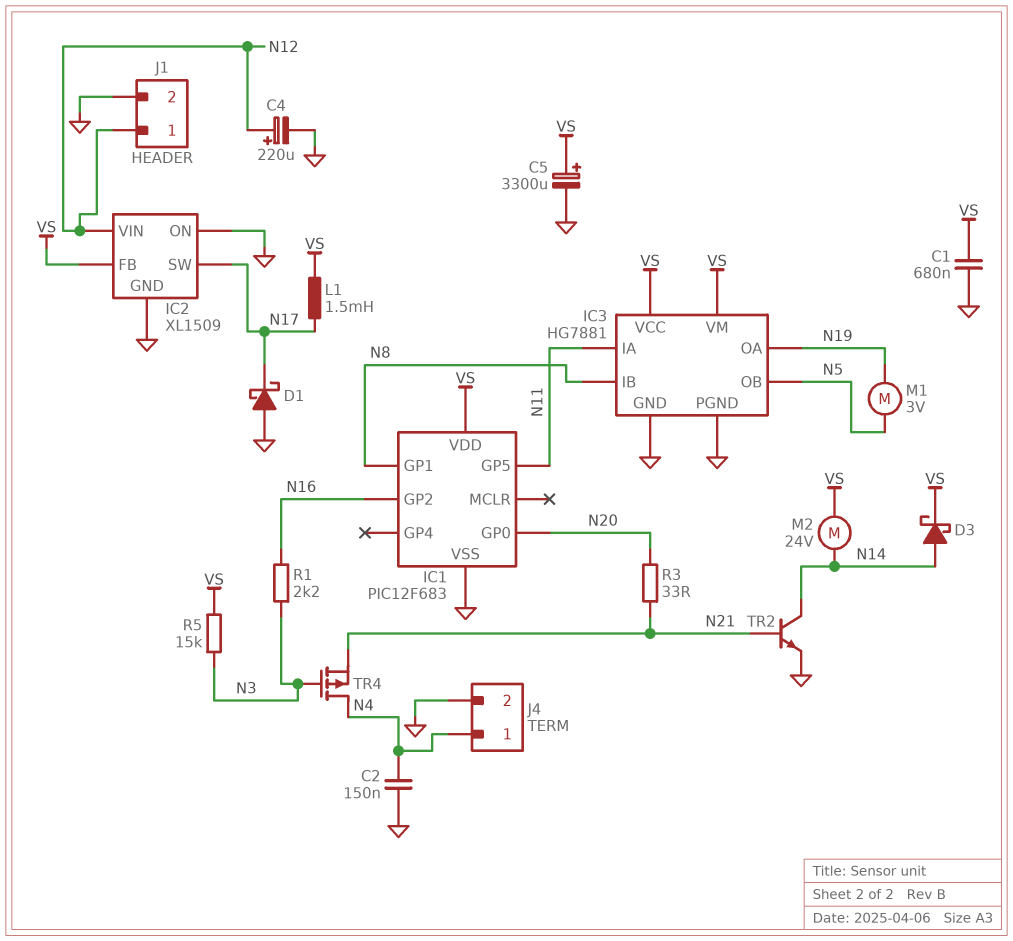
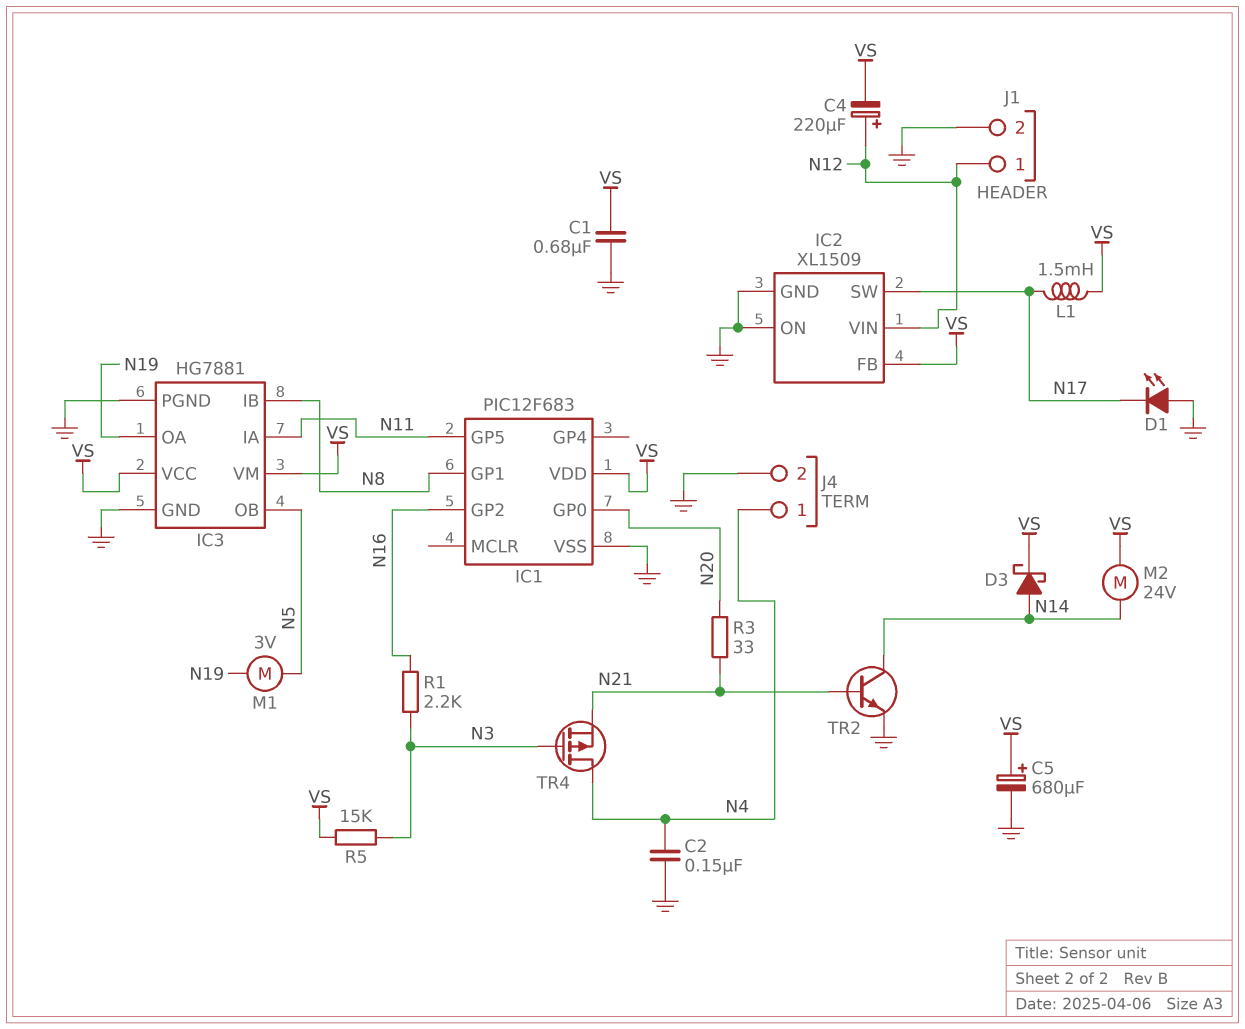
C4: 220uF (plus N12, minus GND) -> 220uF (plus N12, minus VS)
C5: 3300uF (plus VS, minus GND) -> 680uF (plus VS, minus GND)
D1: schottky (A GND, K N17) -> LED (A GND, K N17)

